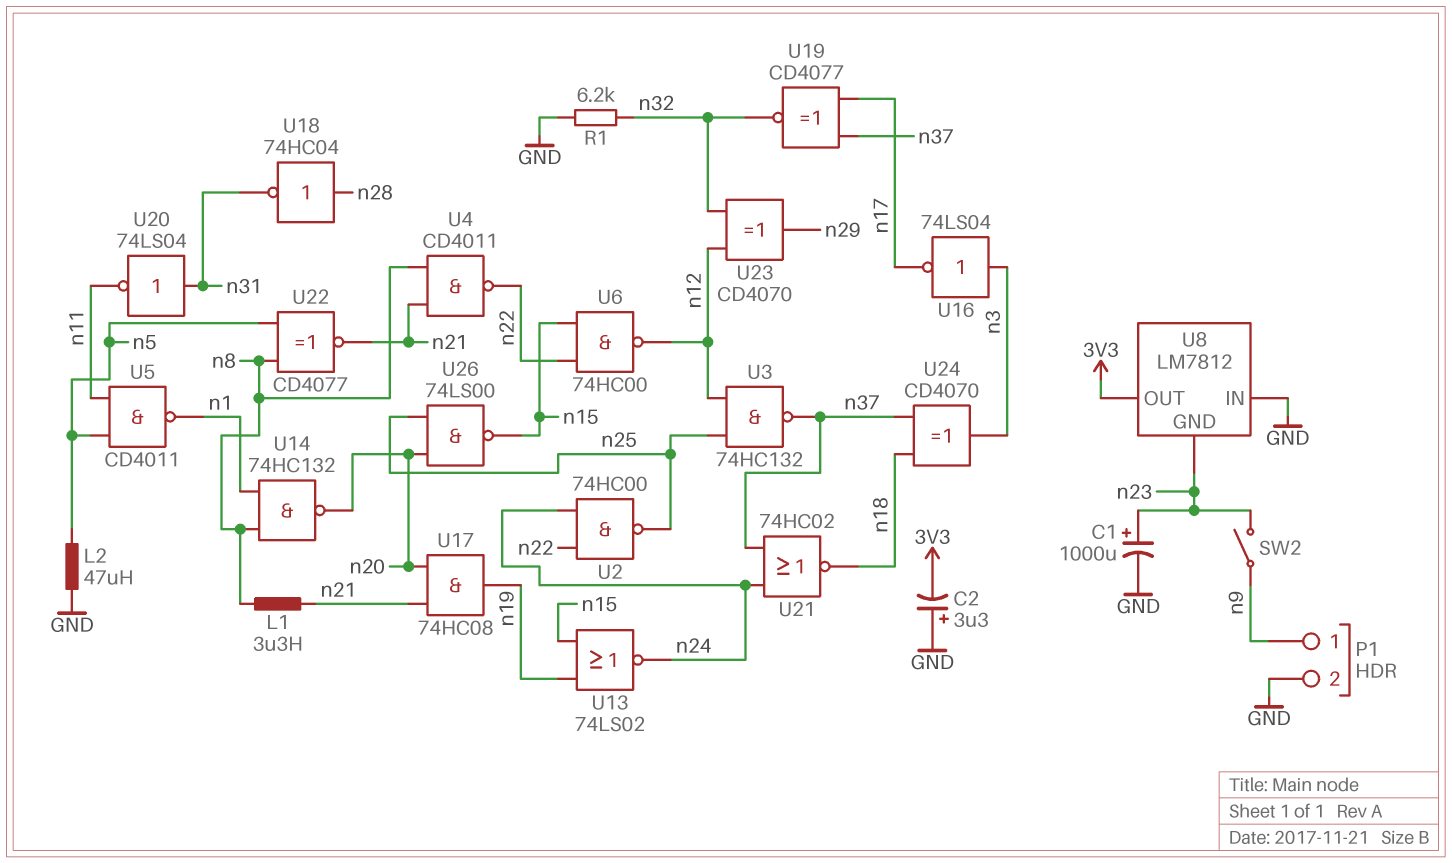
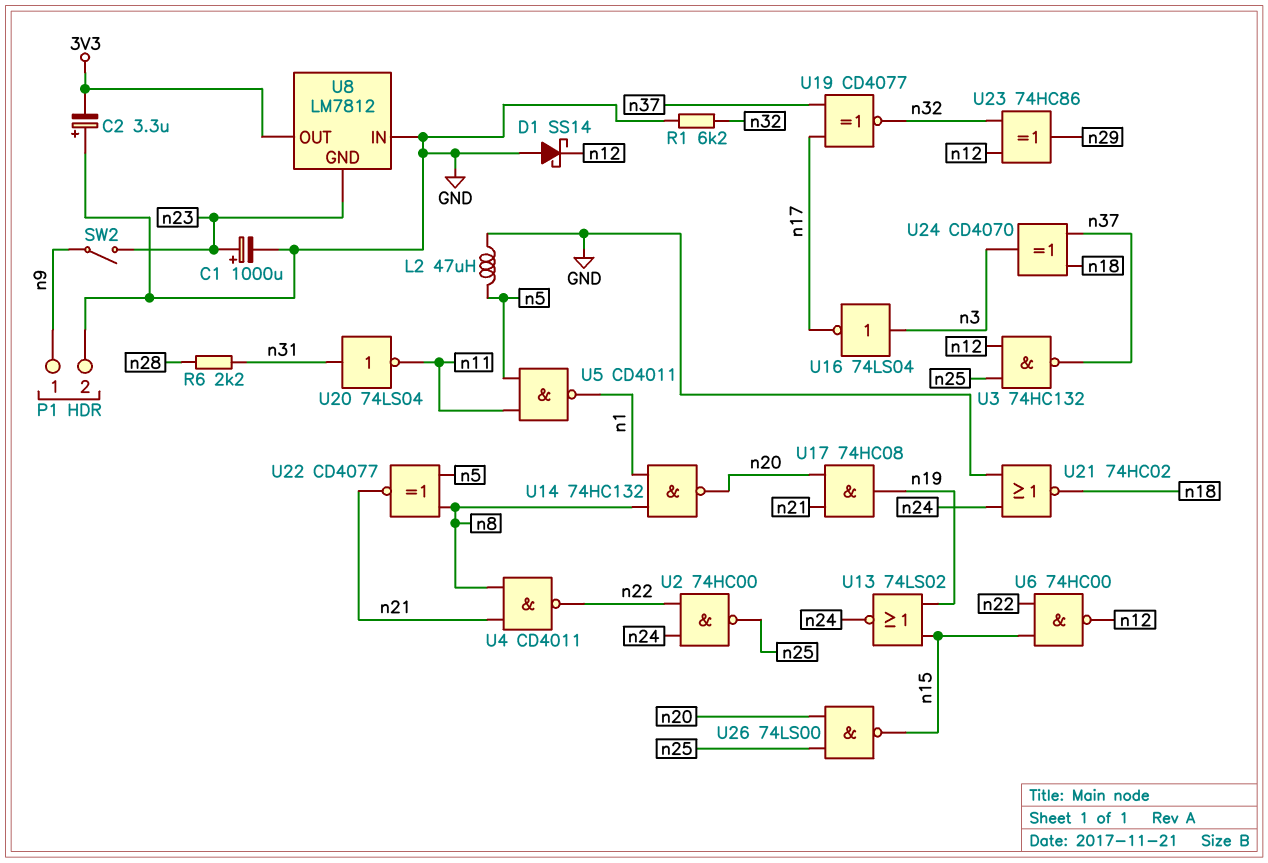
D1: none -> schottky SS14 (A GND, K n12)
L1: 3.3uH (n8, n21) -> none
R6: none -> 2.2k (n28, n31)
U18: NOT 74HC04 (in n28, out n31) -> none
U21: NOR 74HC02 (in n24, in n37, out n18) -> NOR 74HC02 (in GND, in n24, out n18)
U23: XOR CD4070 (in n12, in n32, out n29) -> XOR 74HC86 (in n12, in n32, out n29)

